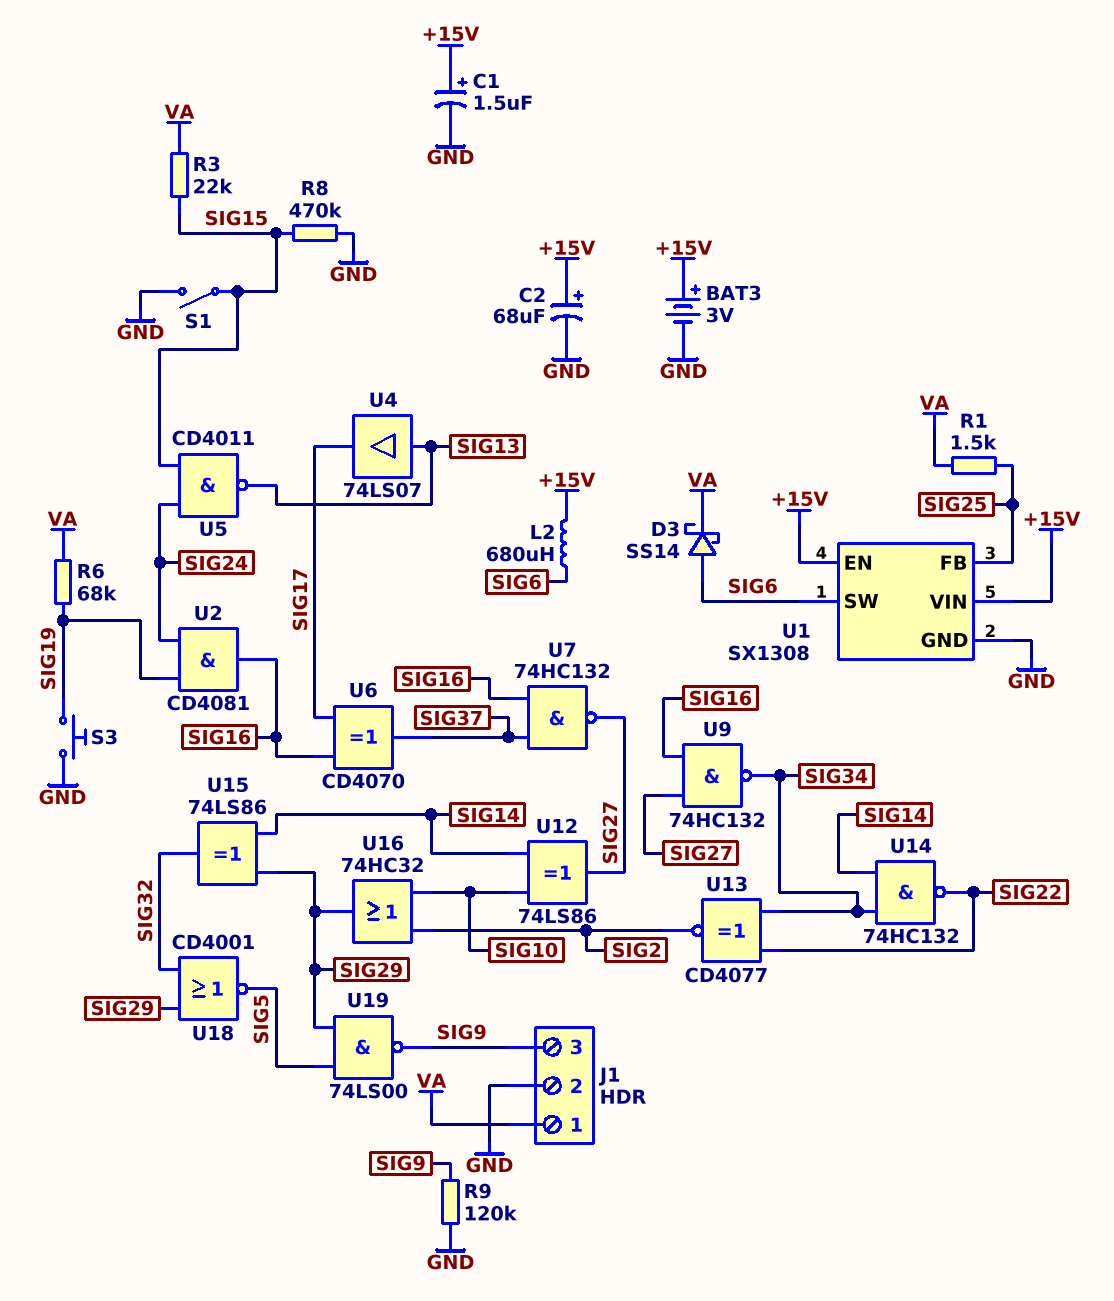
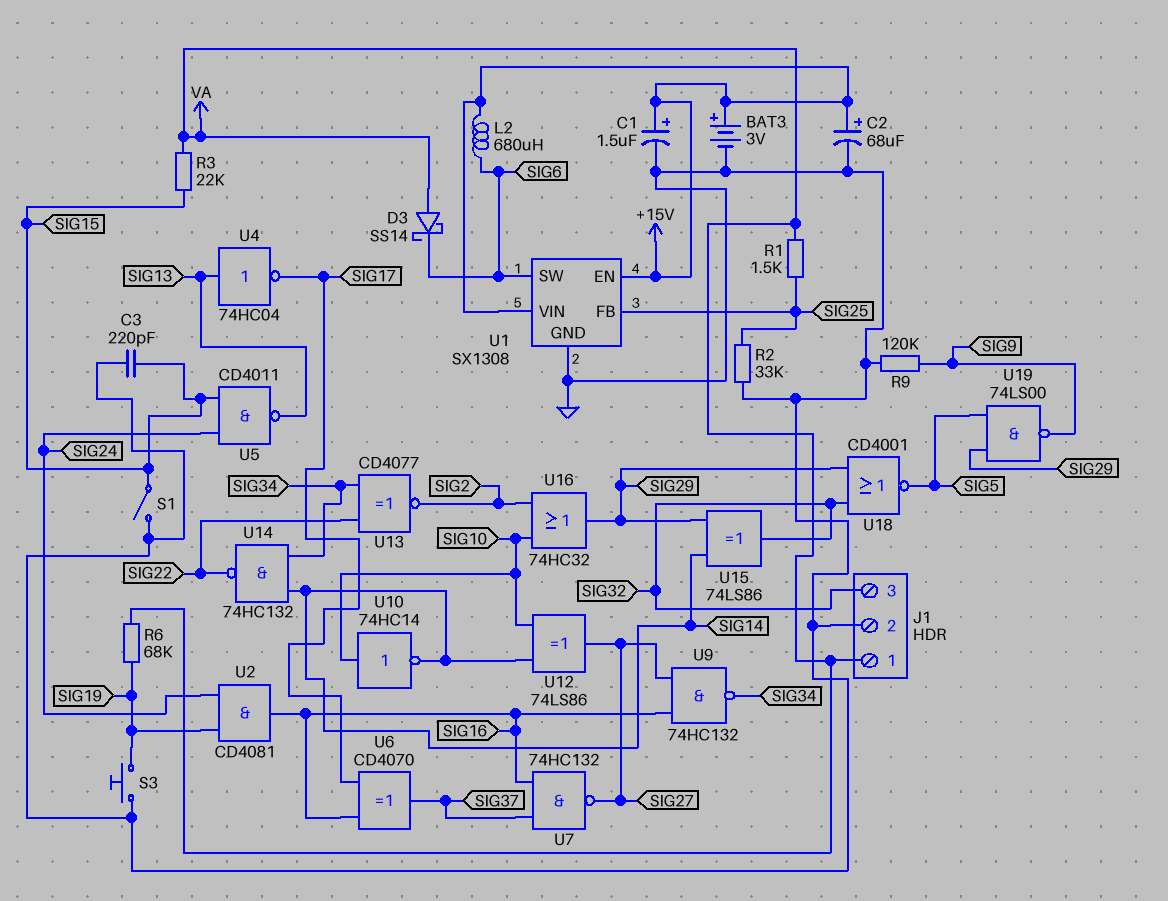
C3: none -> 220pF (GND, SIG15)
D3: schottky SS14 (A SIG6, K VA) -> schottky SS14 (A VA, K SIG6)
J1 pin 3: SIG9 -> SIG32
R2: none -> 33k (GND, SIG25)
R8: 470k (GND, SIG15) -> none
U4: buffer 74LS07 (in SIG13, out SIG17) -> NOT 74HC04 (in SIG13, out SIG17)
U10: none -> NOT 74HC14 (in SIG10, out SIG14)

